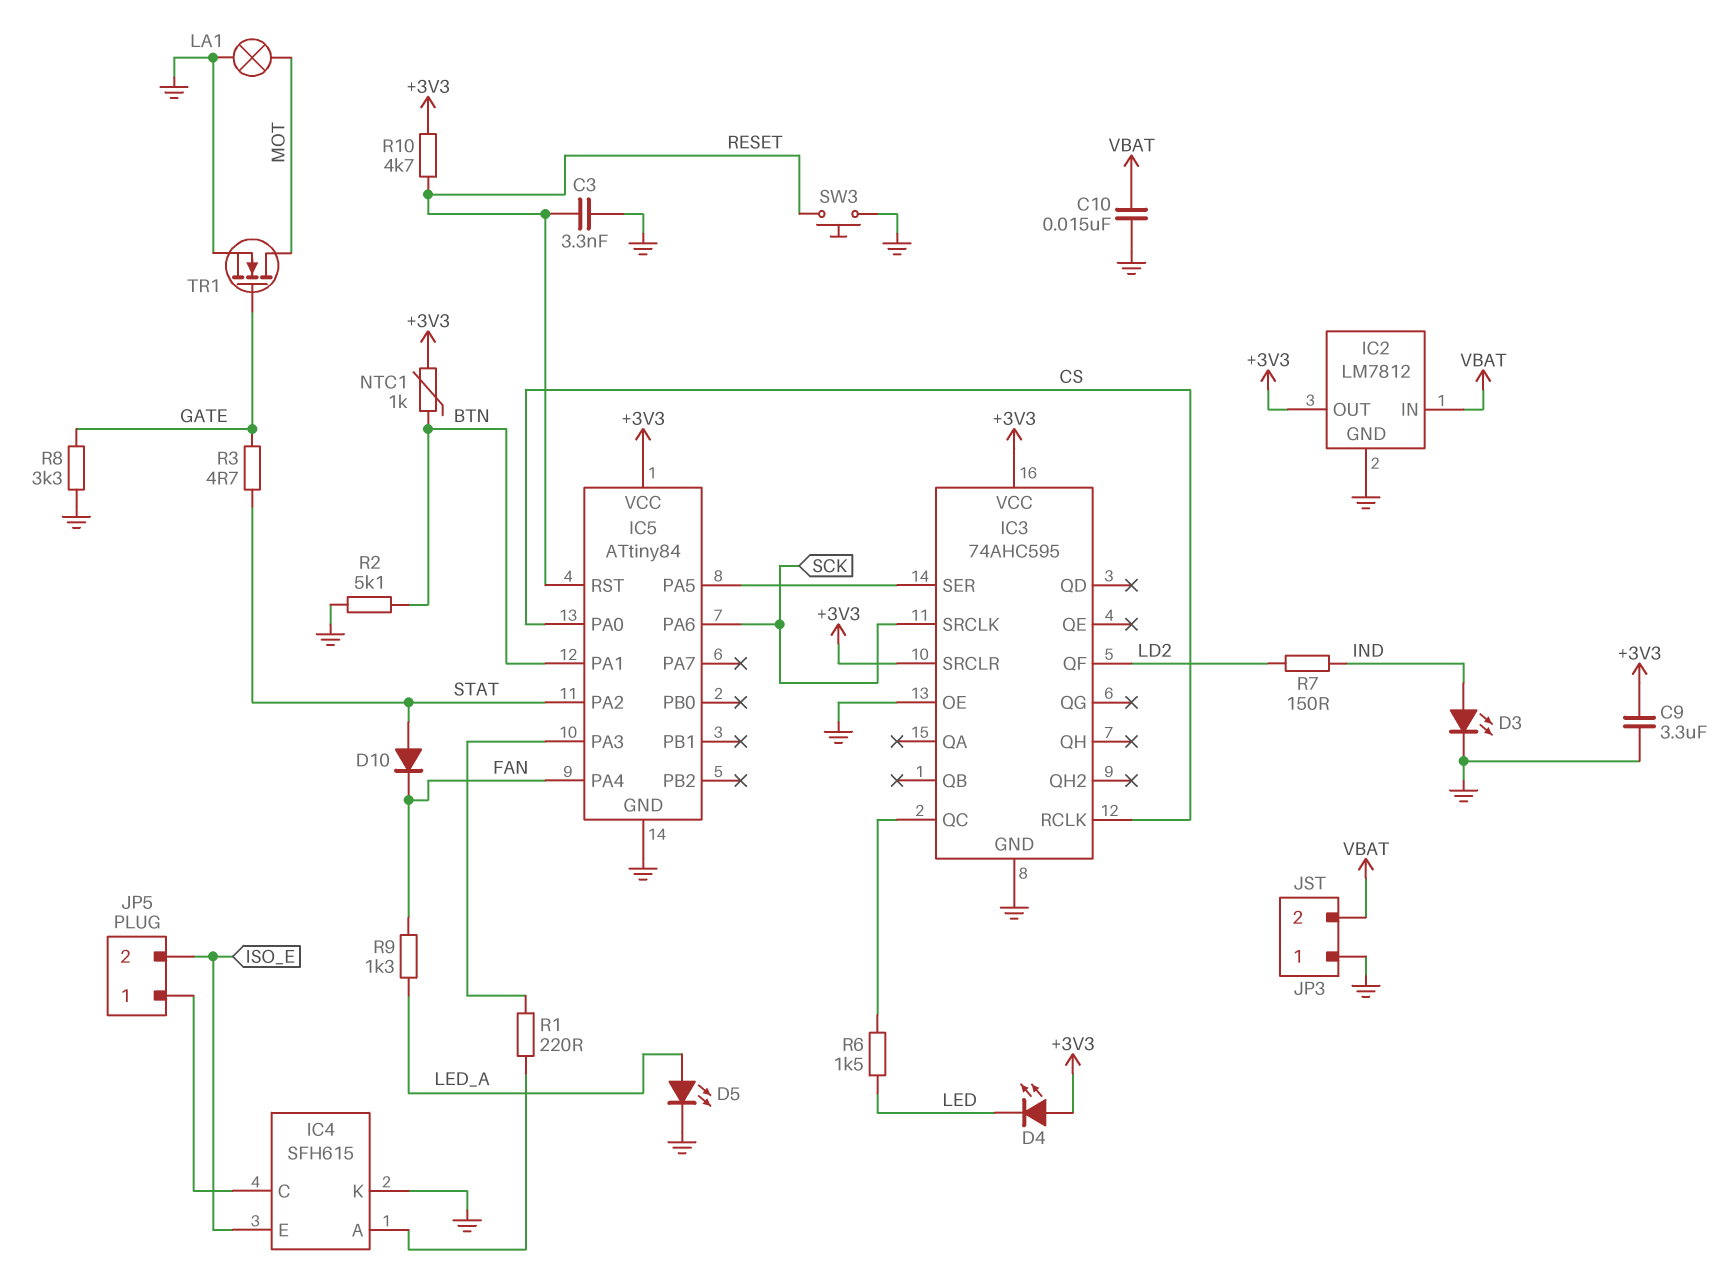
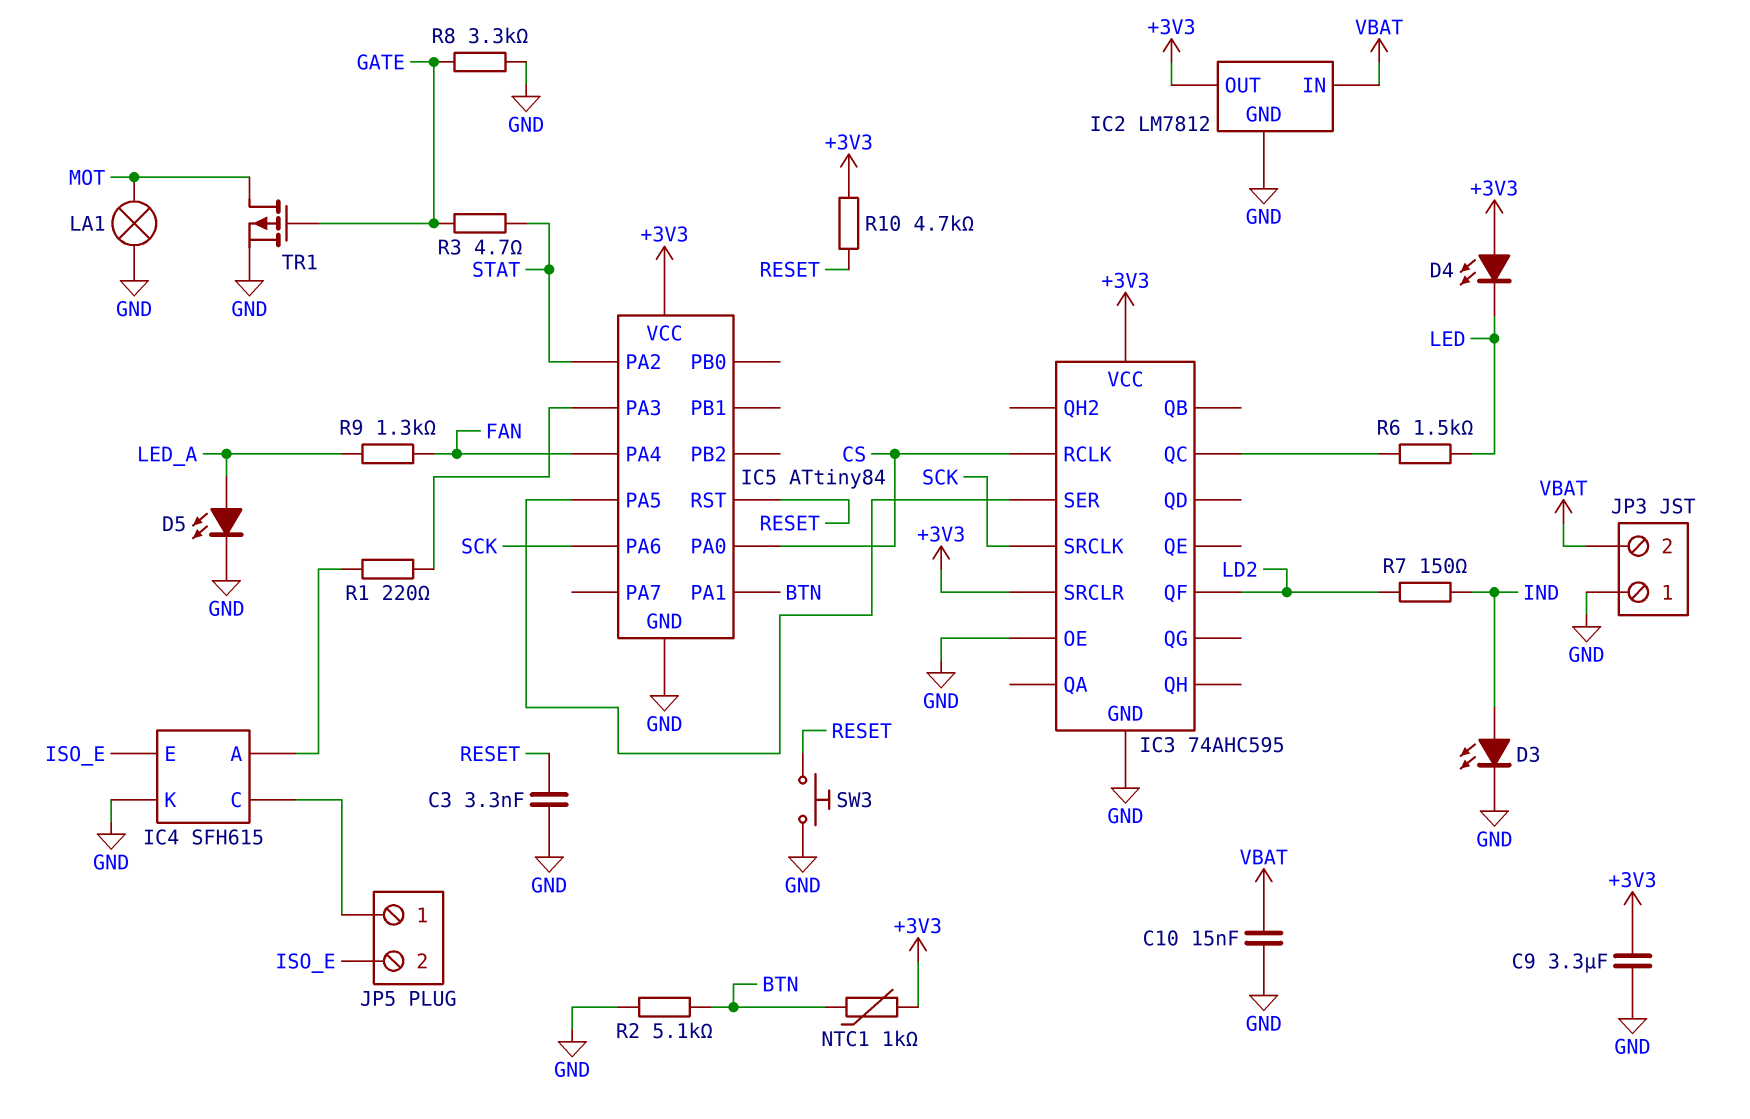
D10: diode (A STAT, K FAN) -> none
TR1: NMOS (G GATE, D MOT, S GND) -> PMOS (G GATE, D MOT, S GND)

